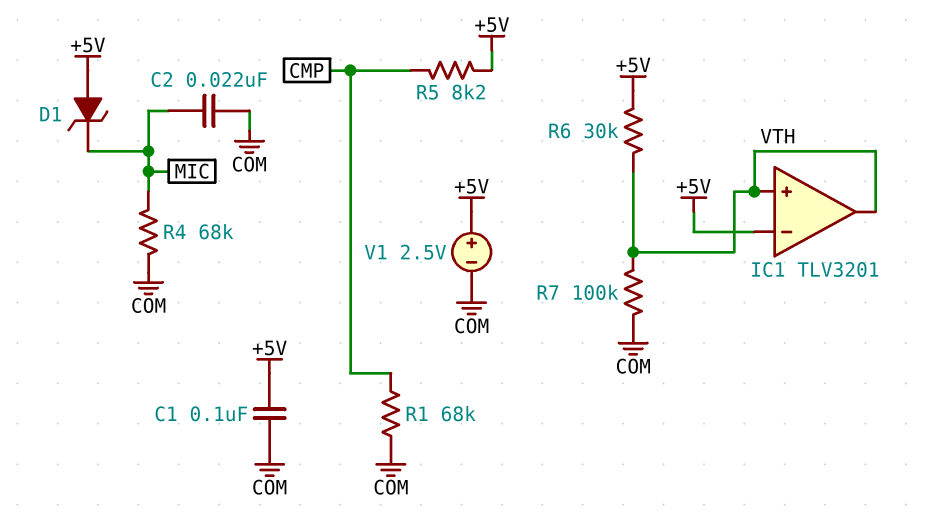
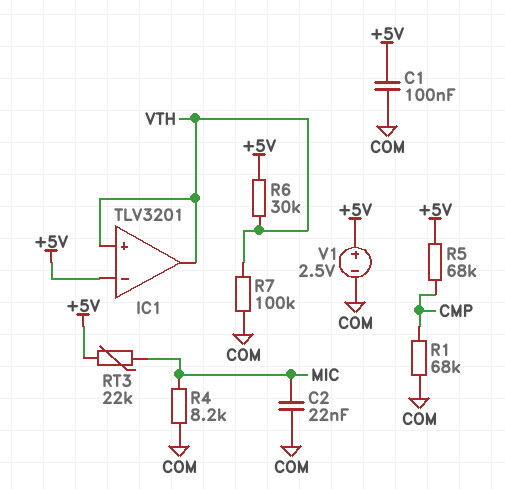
D1: zener (A +5V, K MIC) -> none
R4: 68k (COM, MIC) -> 8.2k (COM, MIC)
R5: 8.2k (+5V, CMP) -> 68k (+5V, CMP)
RT3: none -> 22k (+5V, MIC)

